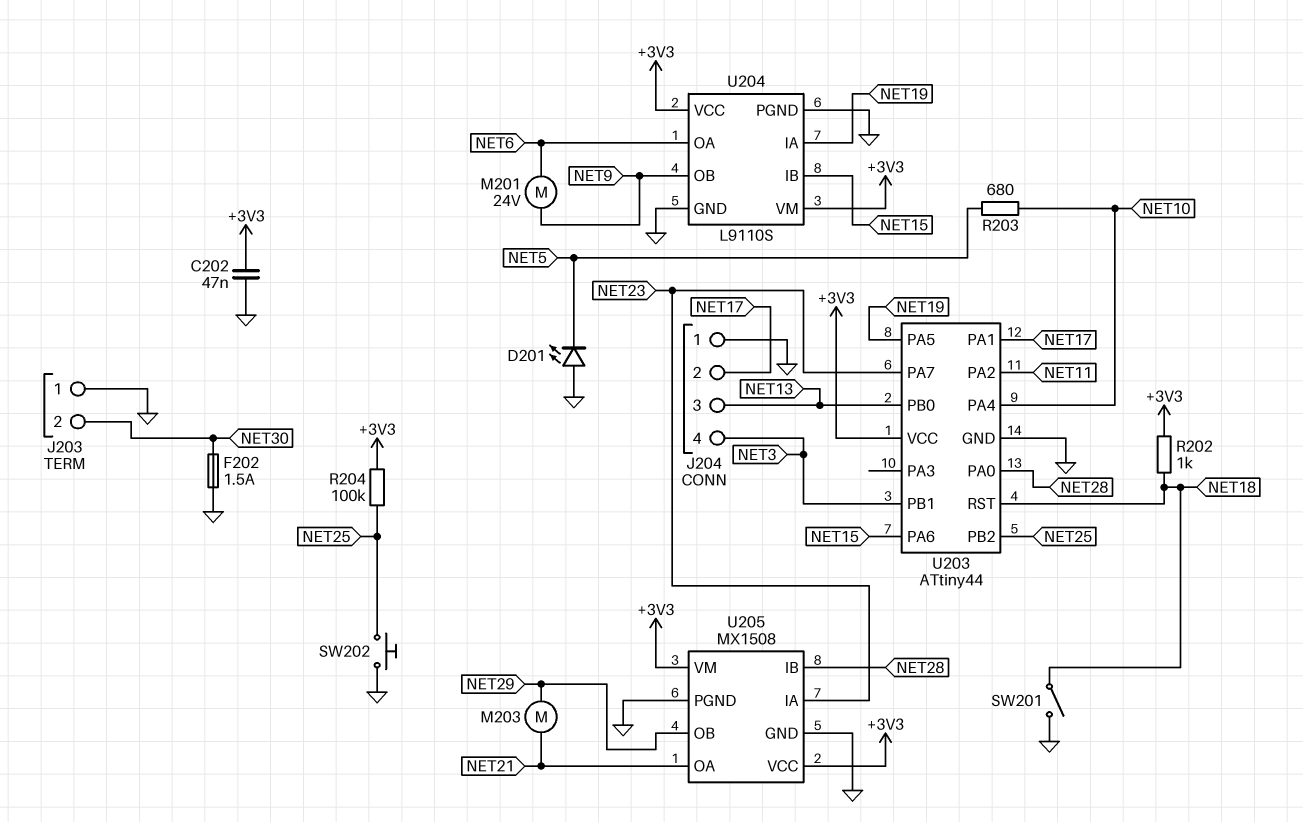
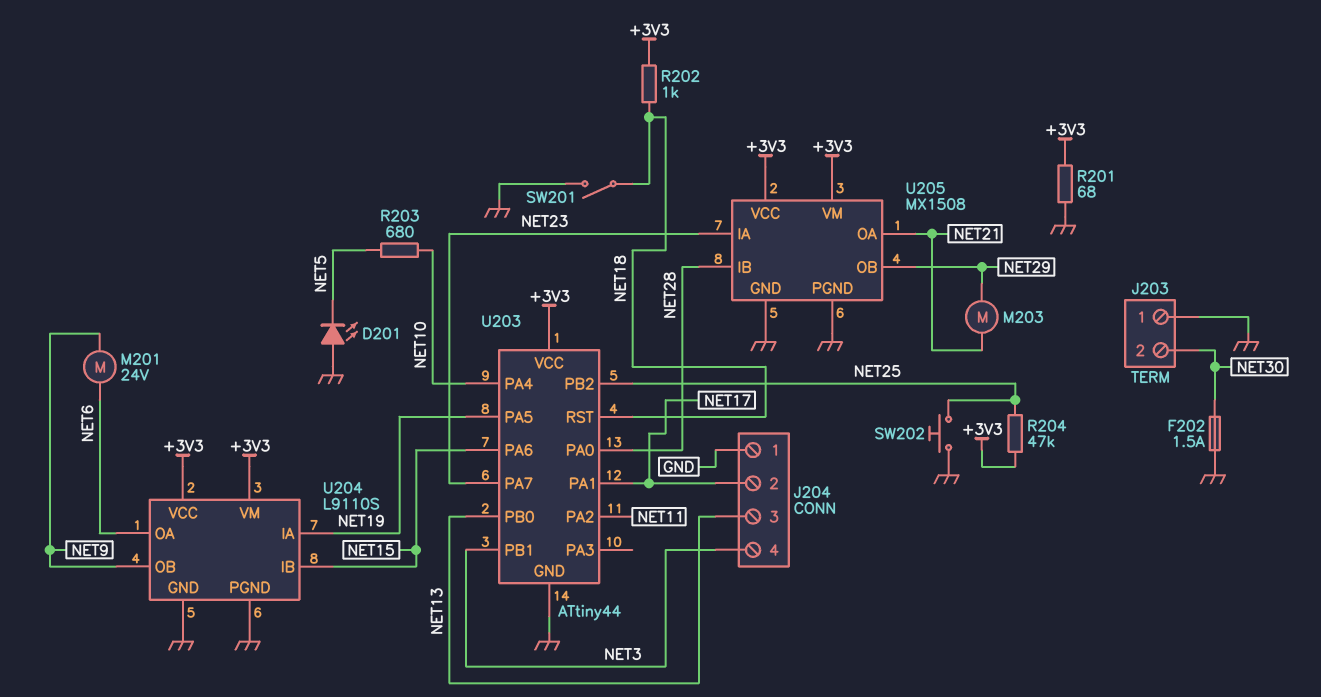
C202: 47nF (+3V3, GND) -> none
R201: none -> 68 (+3V3, GND)
R204: 100k (+3V3, NET25) -> 47k (+3V3, NET25)

